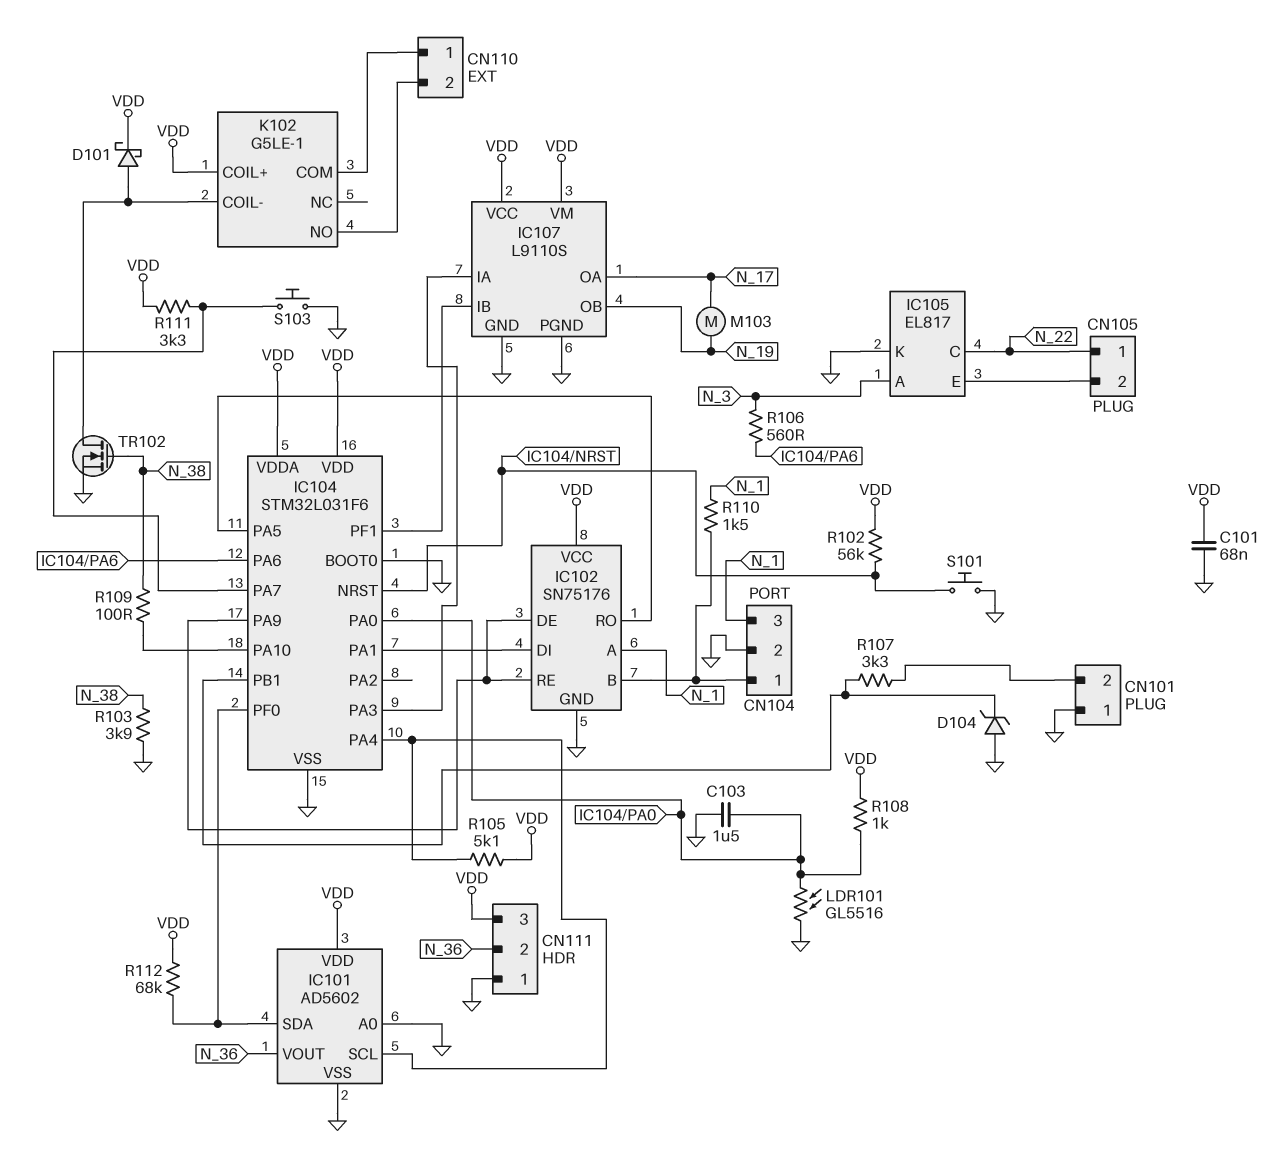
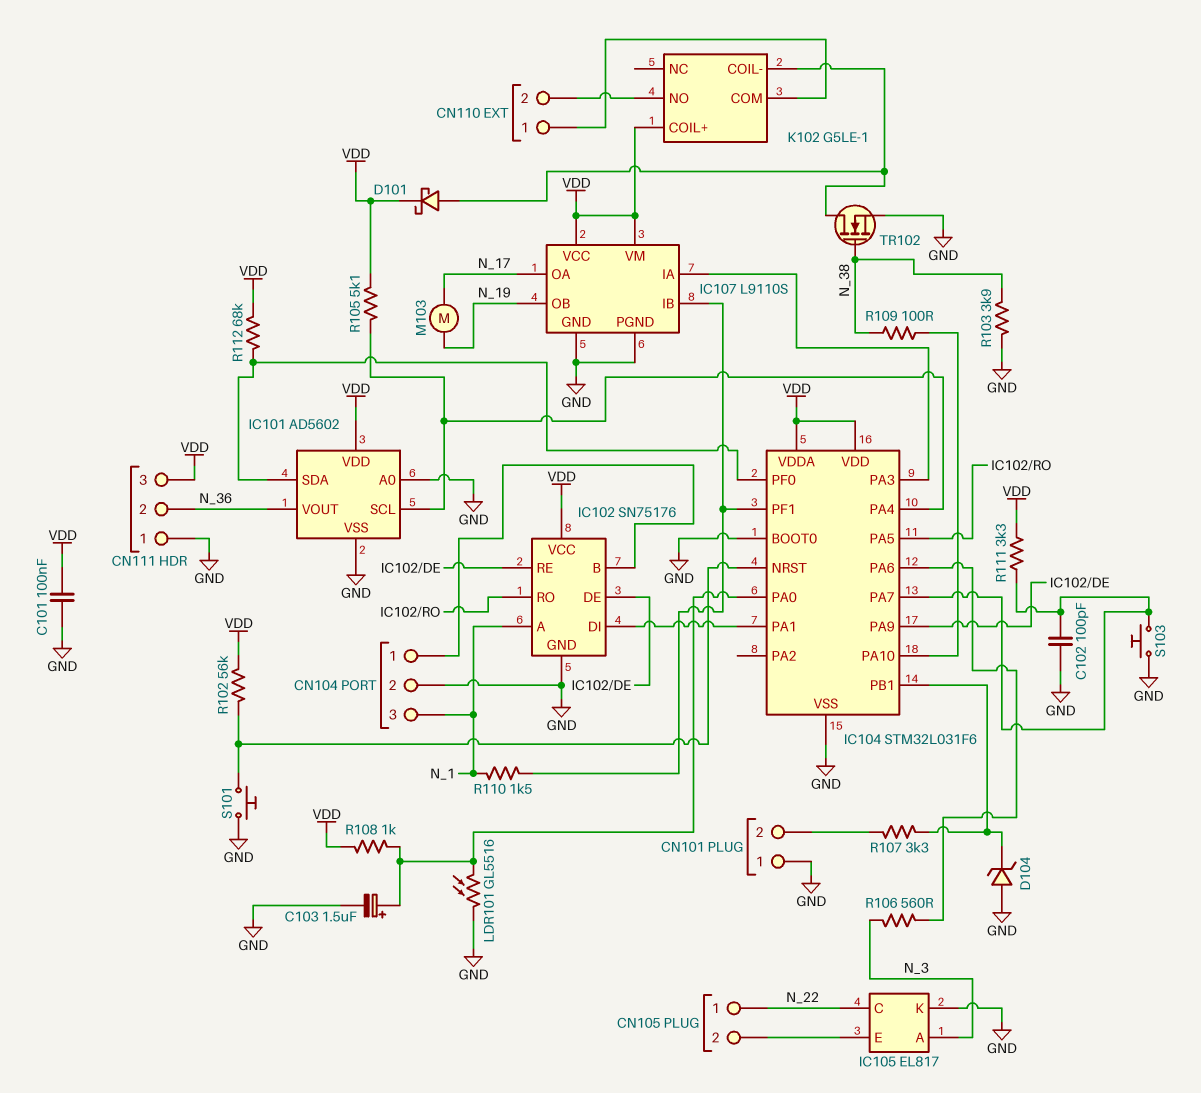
C101: 68nF (GND, VDD) -> 100nF (GND, VDD)
C102: none -> 100pF (GND, IC104/PA7)
C103: 1.5uF (GND, IC104/PA0) -> 1.5uF (plus IC104/PA0, minus GND)
R110: 1.5k (CN104/1, N_1) -> 1.5k (IC104/PF1, N_1)

